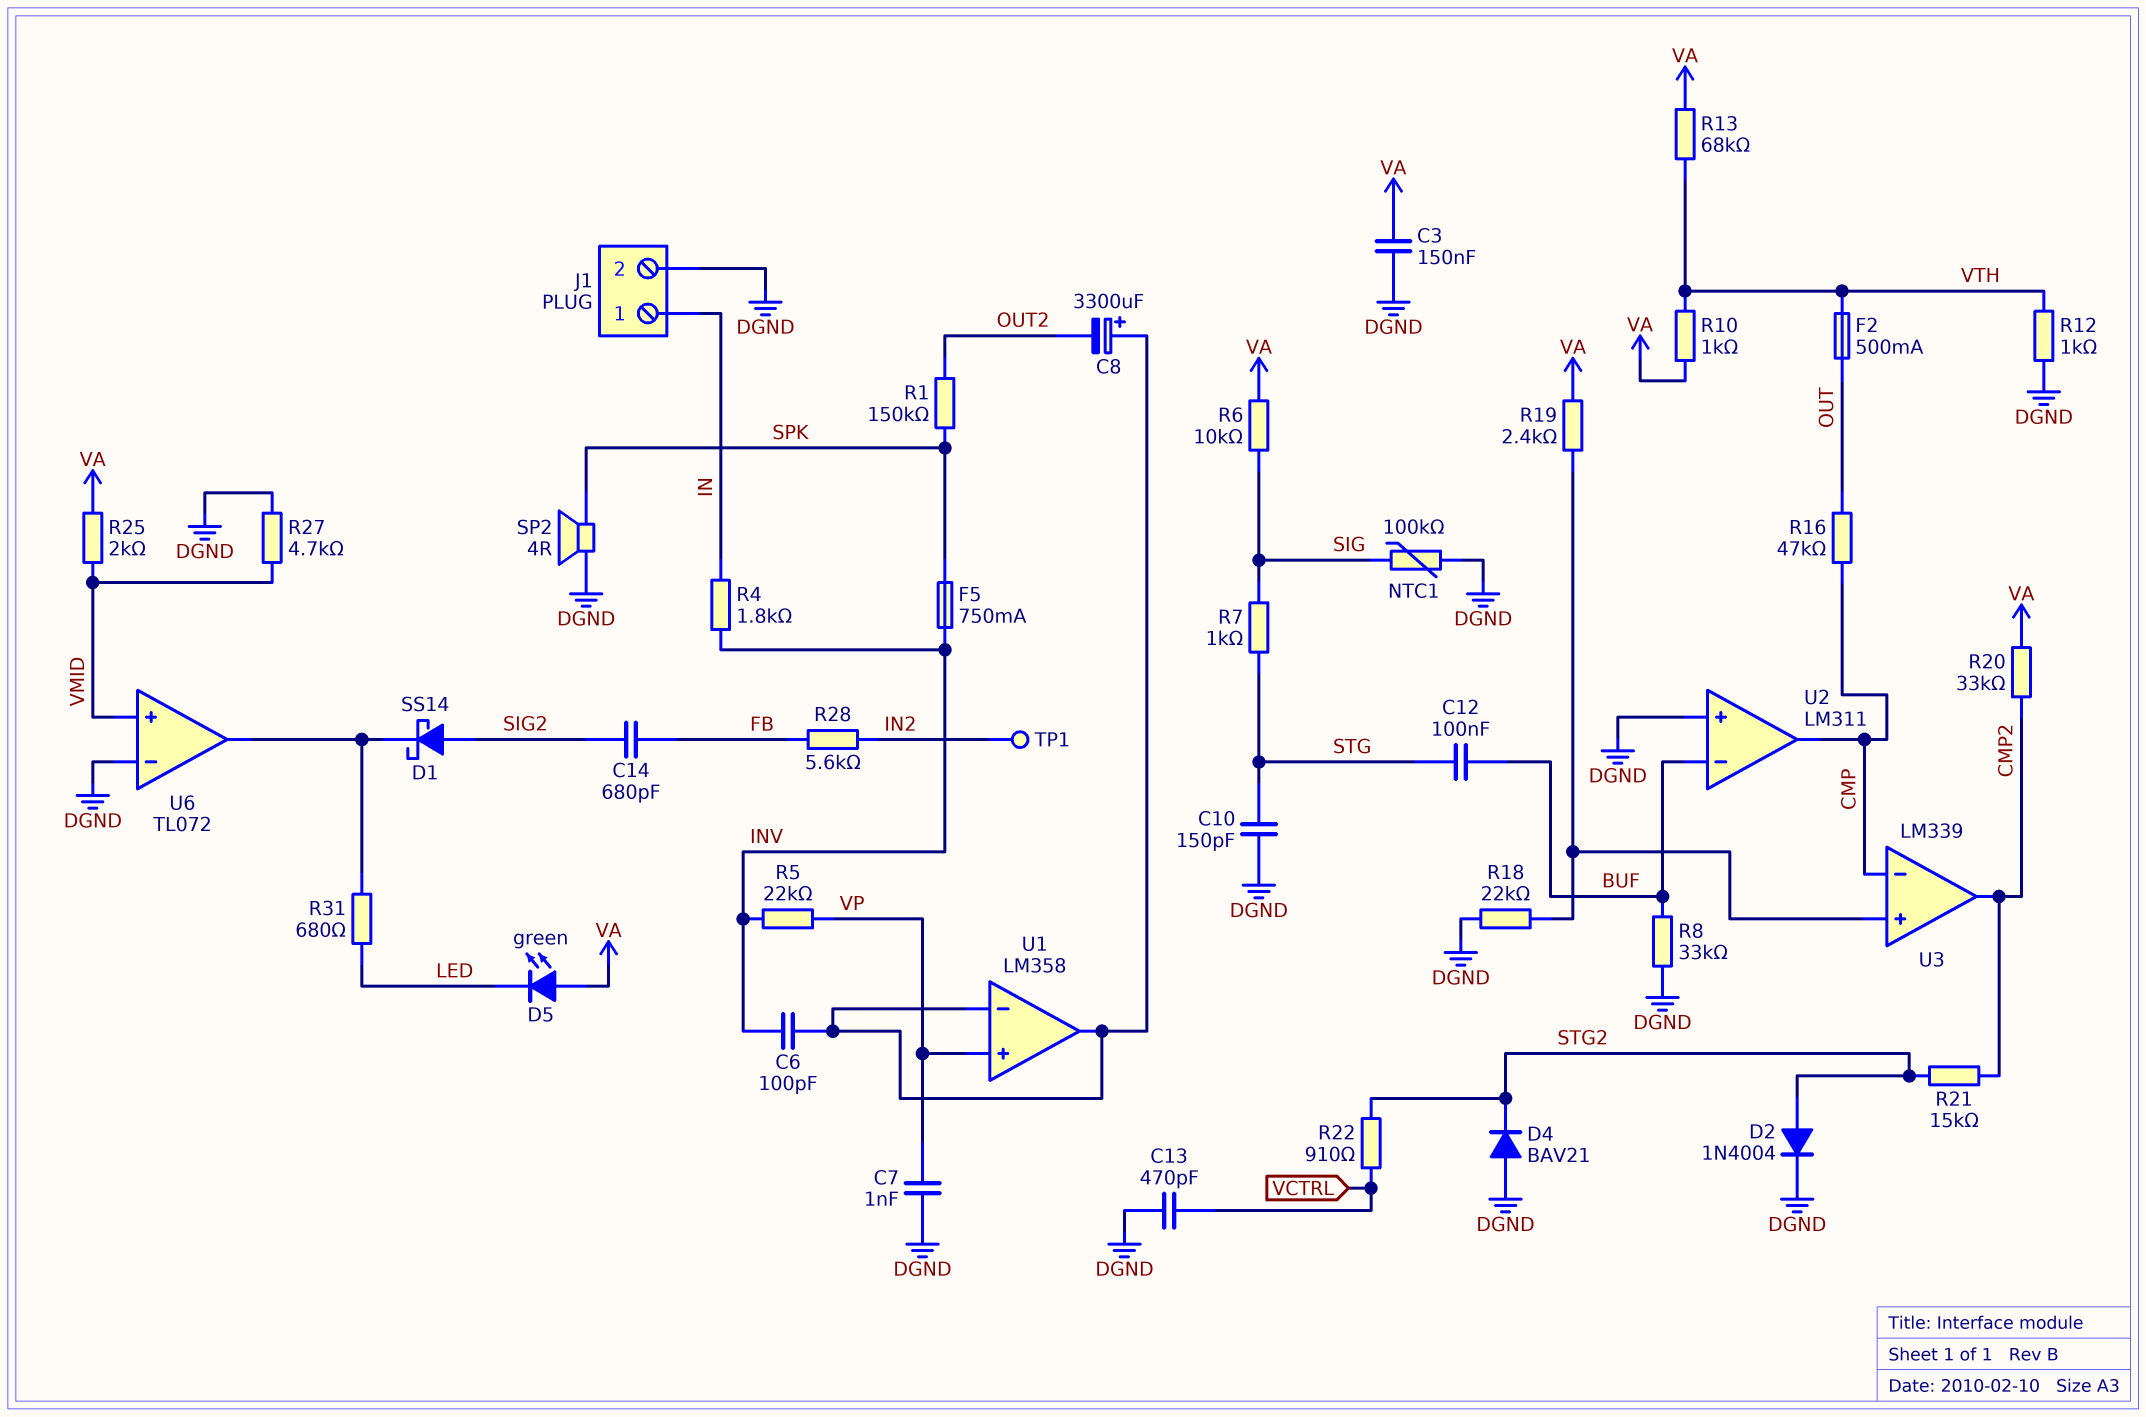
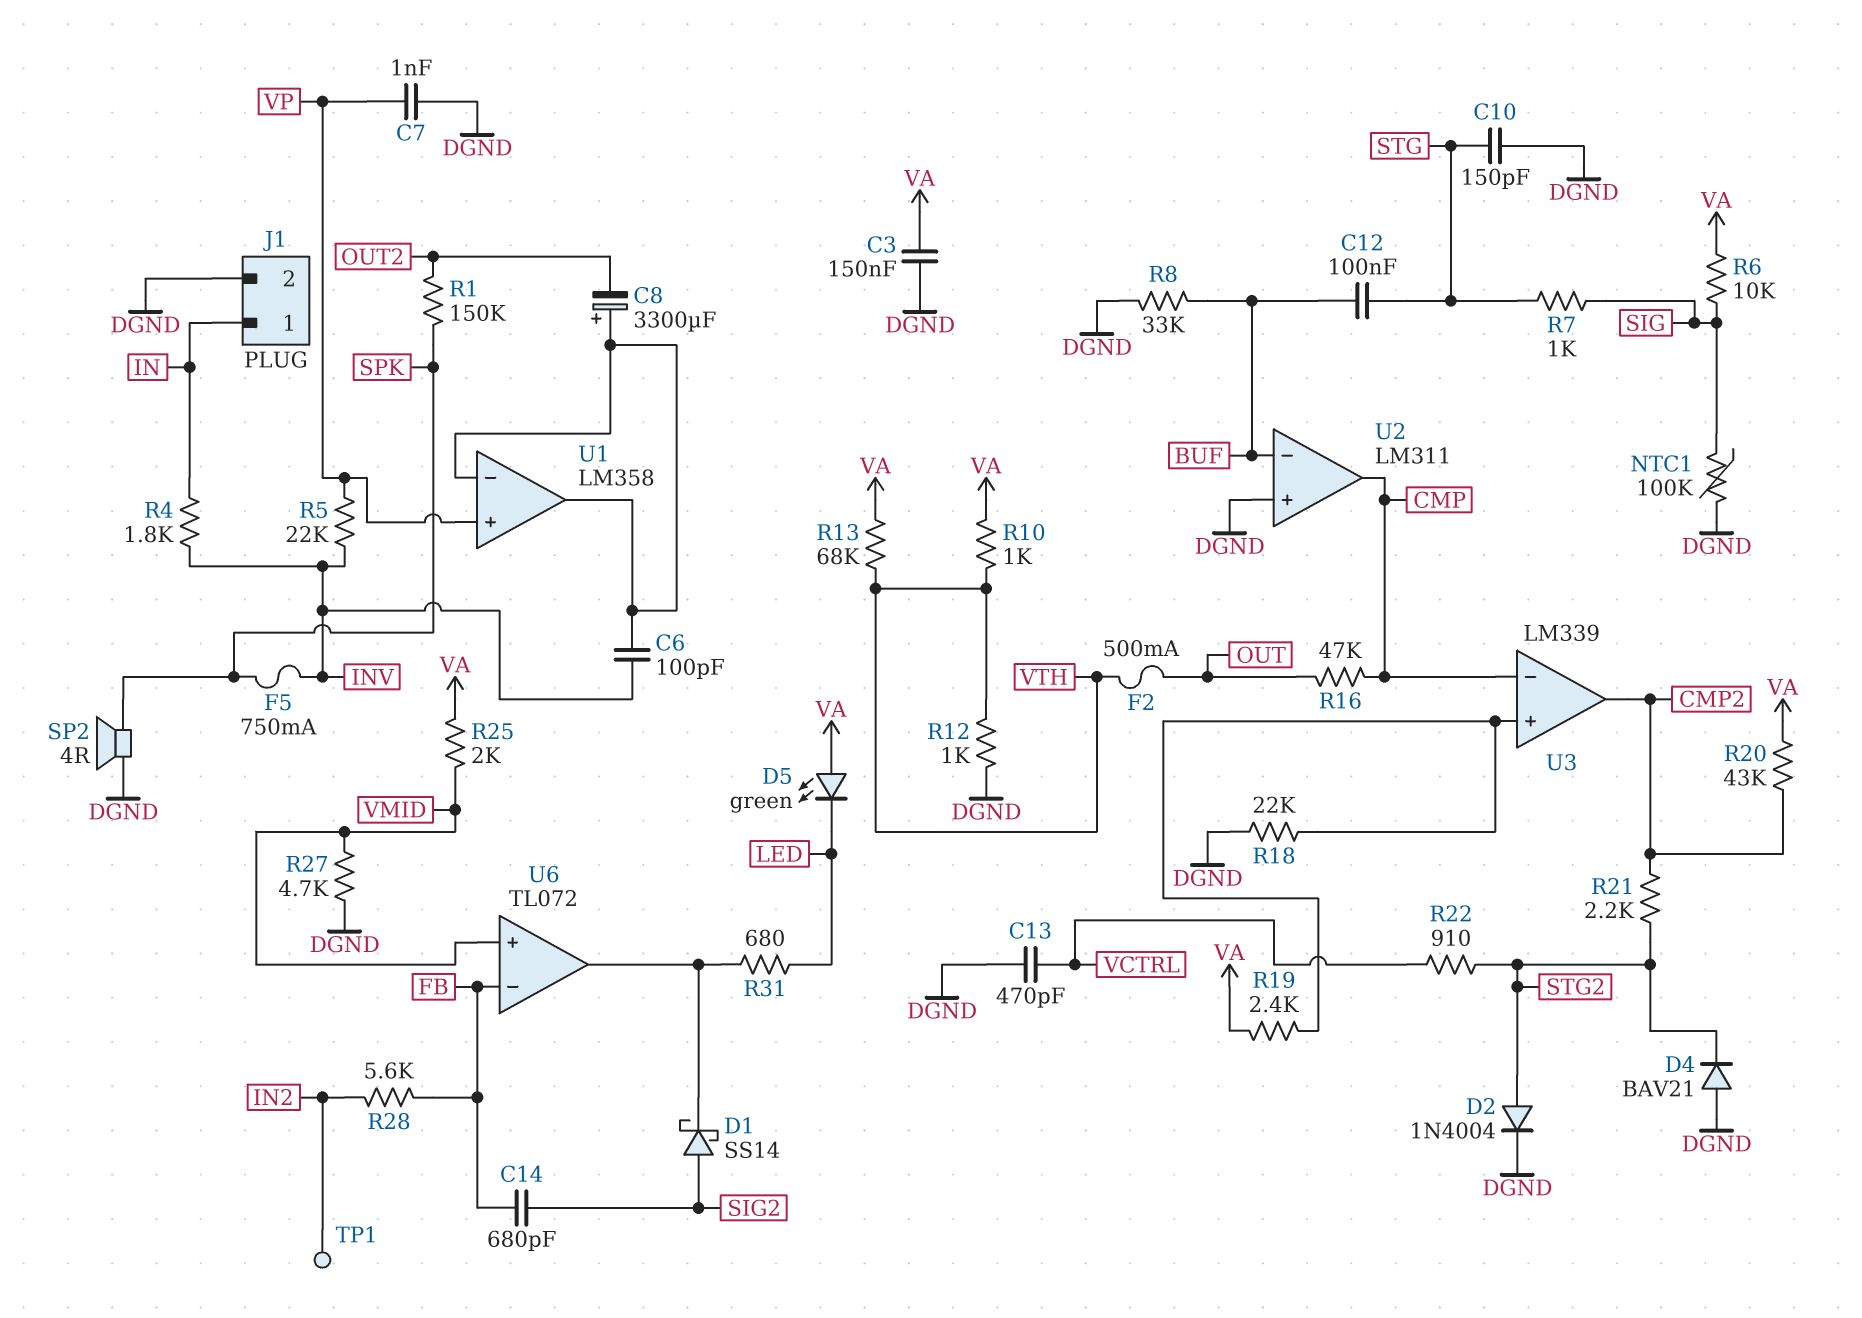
R20: 33k (CMP2, VA) -> 43k (CMP2, VA)
R21: 15k (CMP2, STG2) -> 2.2k (CMP2, STG2)
U6 pin in-: DGND -> FB

